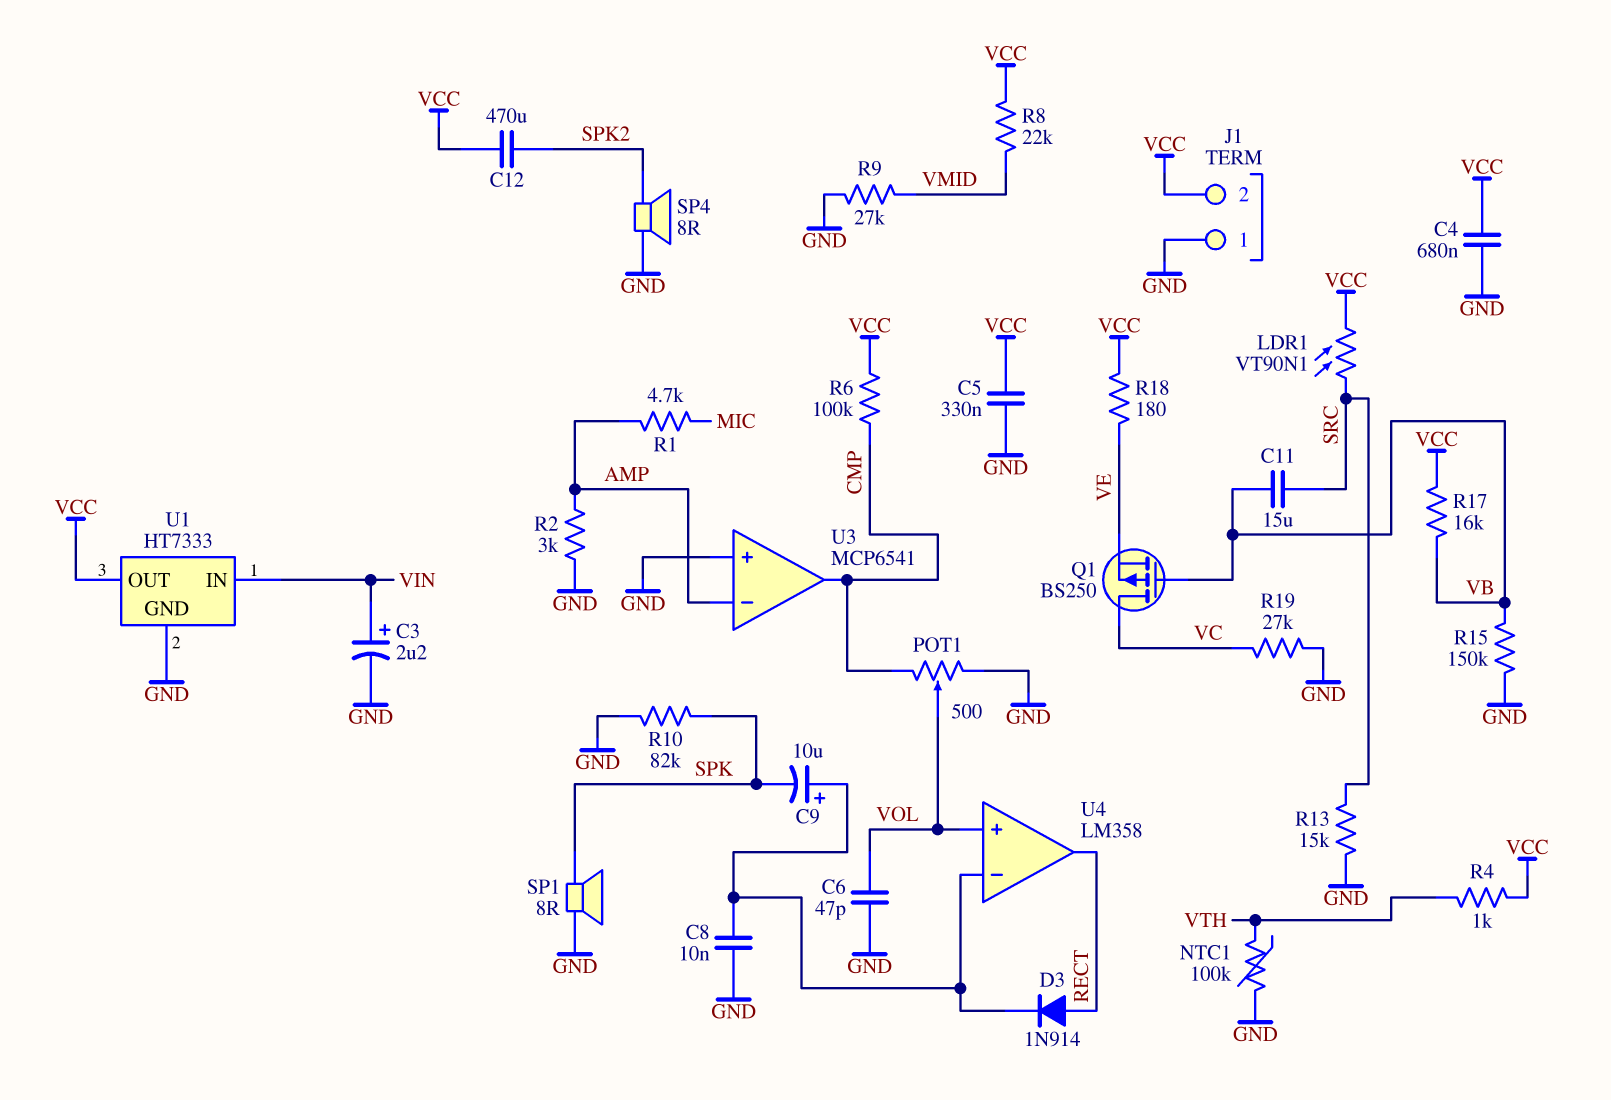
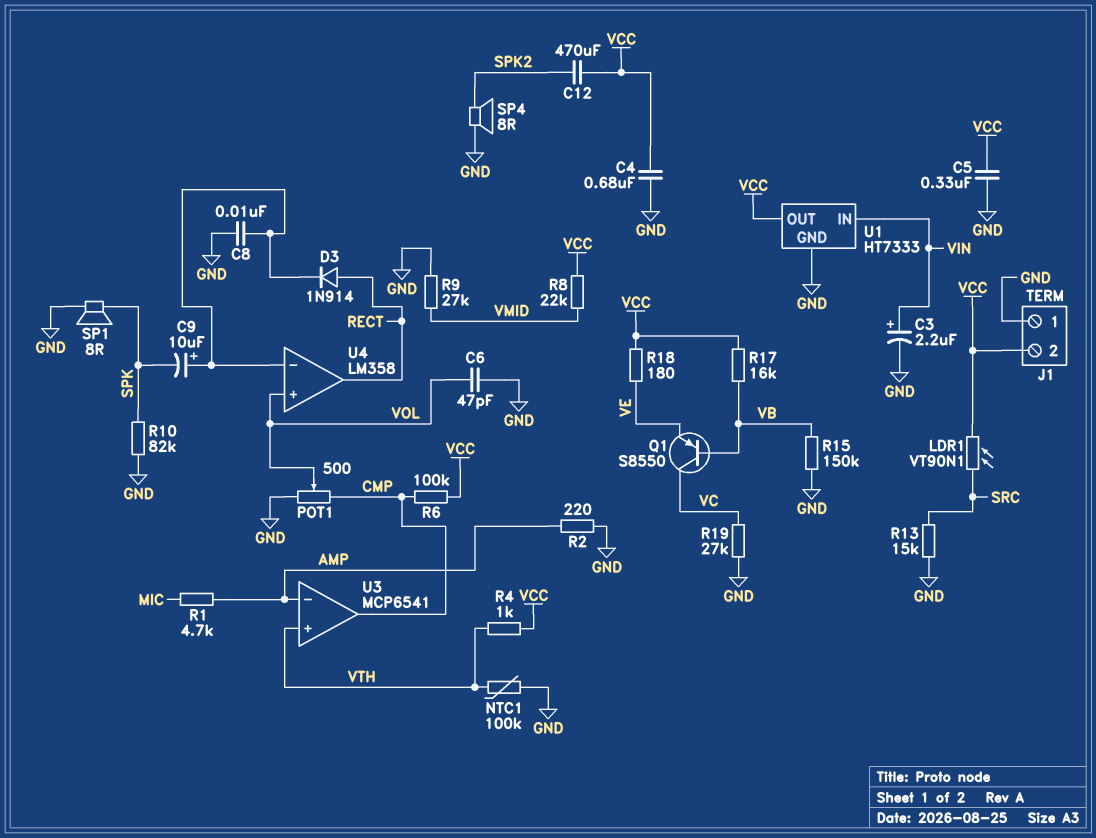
C11: 15uF (SRC, VB) -> none
Q1: PMOS BS250 (G VB, D VC, S VE) -> PNP S8550 (B VB, C VC, E VE)
R2: 3k (AMP, GND) -> 220 (AMP, GND)
U3 pin in+: GND -> VTH

